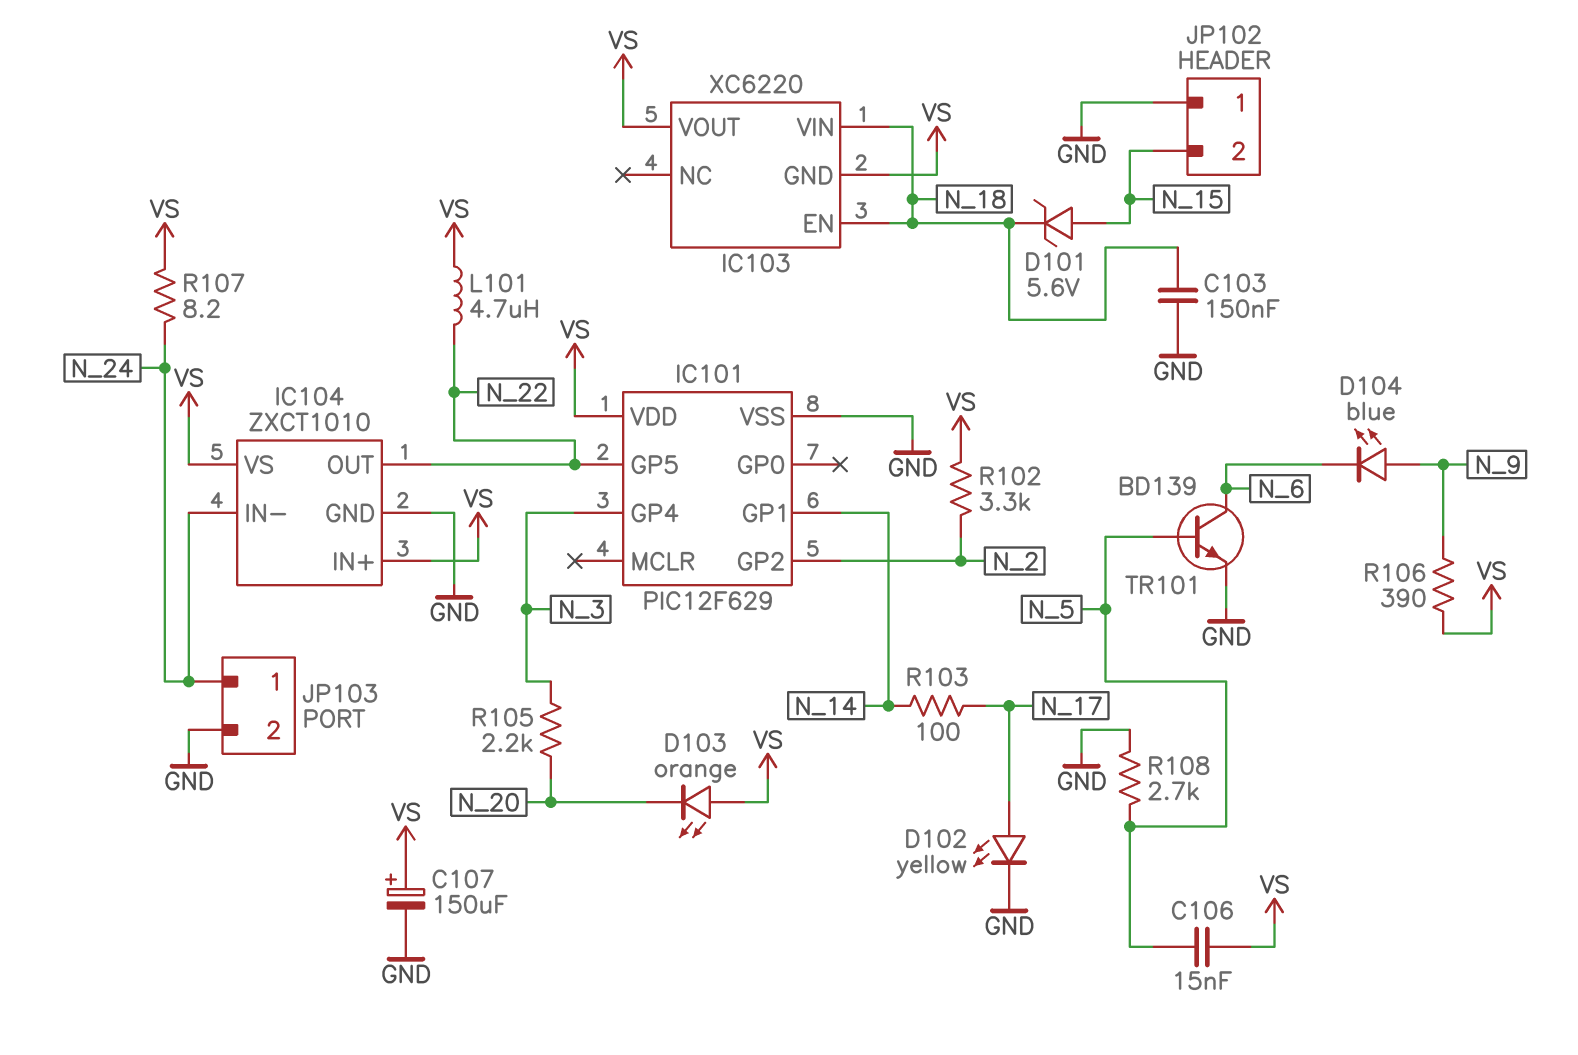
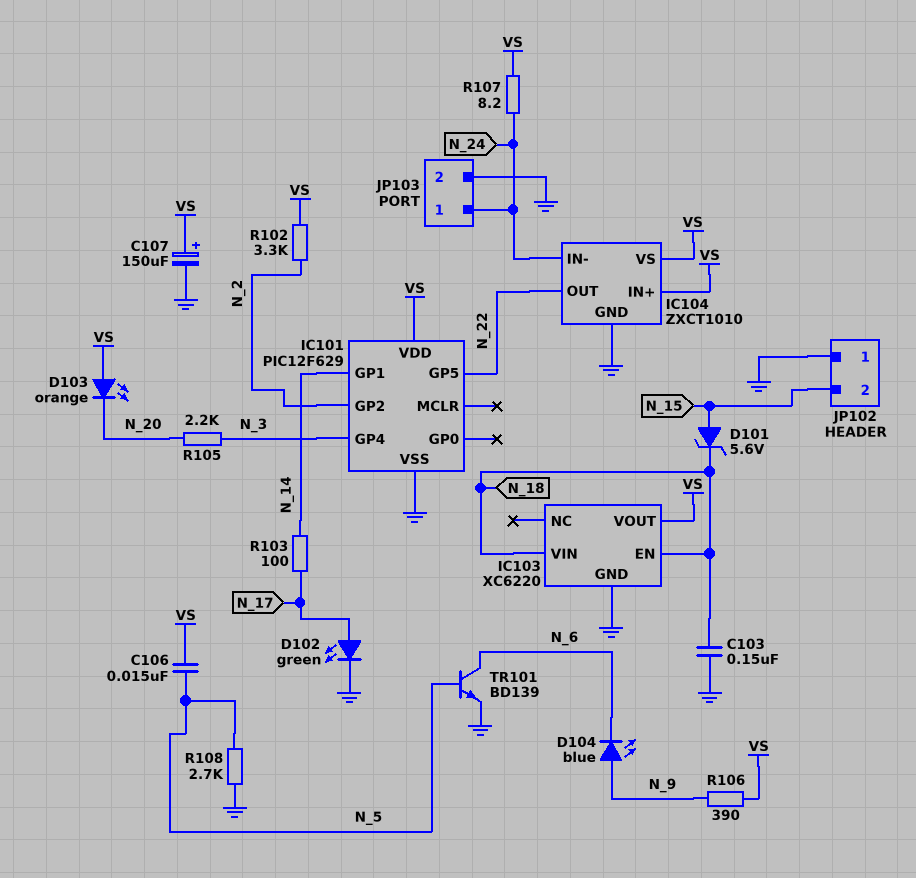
D102: LED yellow (A N_17, K GND) -> LED green (A N_17, K GND)
IC103 pin GND: VS -> GND
L101: 4.7uH (N_22, VS) -> none

